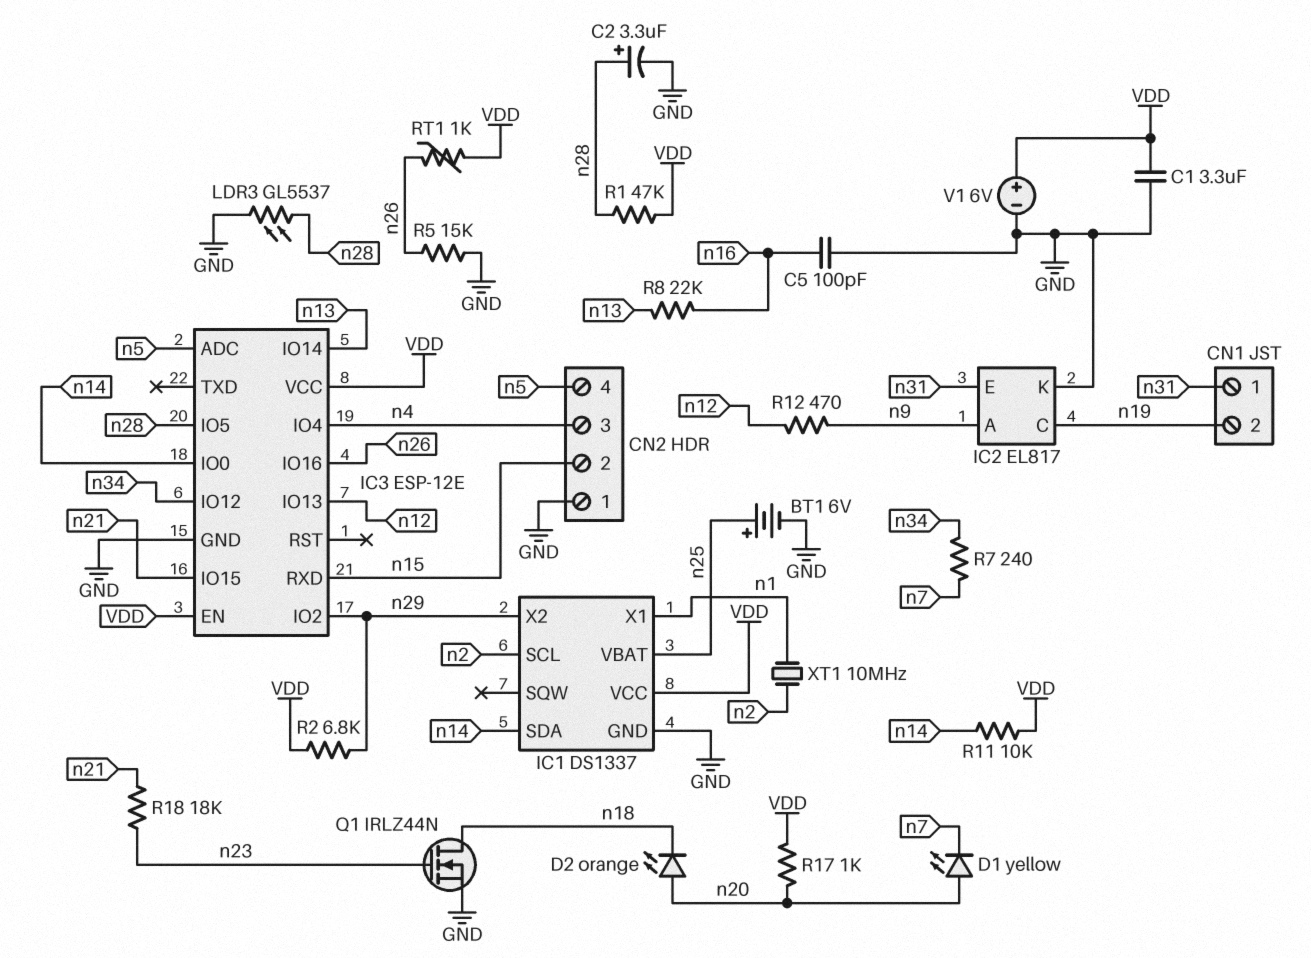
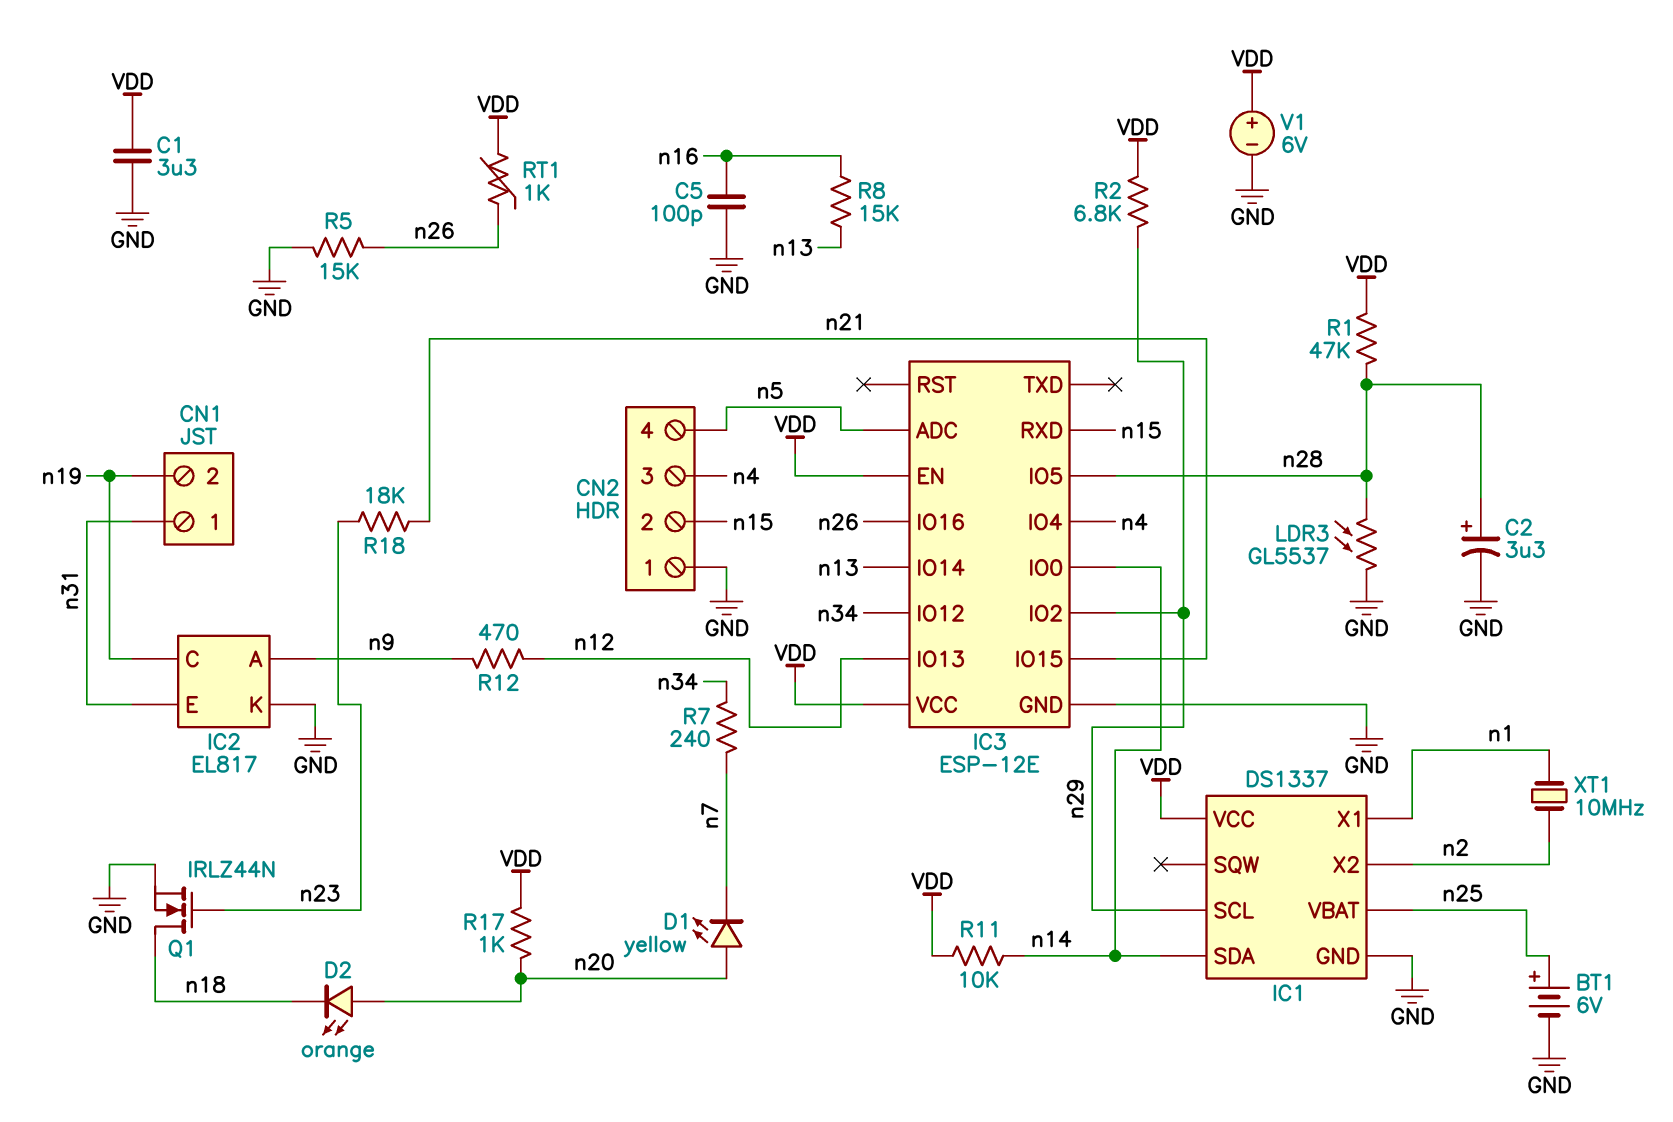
IC1 pin SCL: n2 -> n29
IC1 pin X2: n29 -> n2
R8: 22k (n13, n16) -> 15k (n13, n16)

